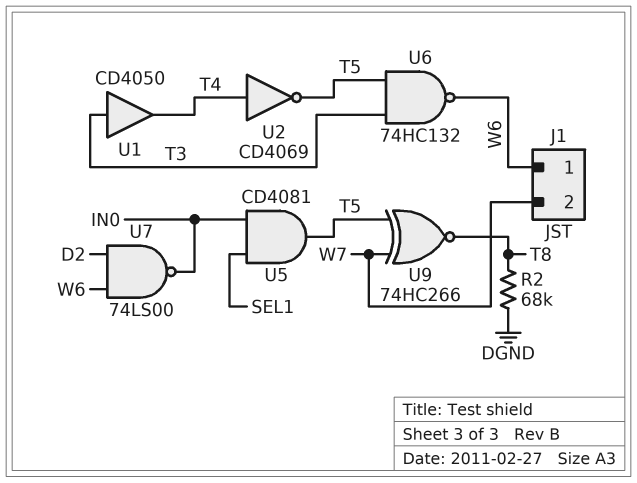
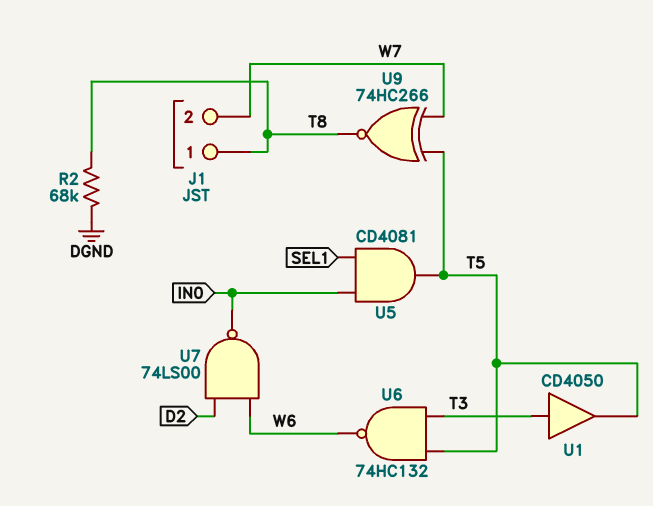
J1 pin 1: W6 -> T8
U1: buffer CD4050 (in T3, out T4) -> buffer CD4050 (in T3, out T5)
U2: NOT CD4069 (in T4, out T5) -> none

